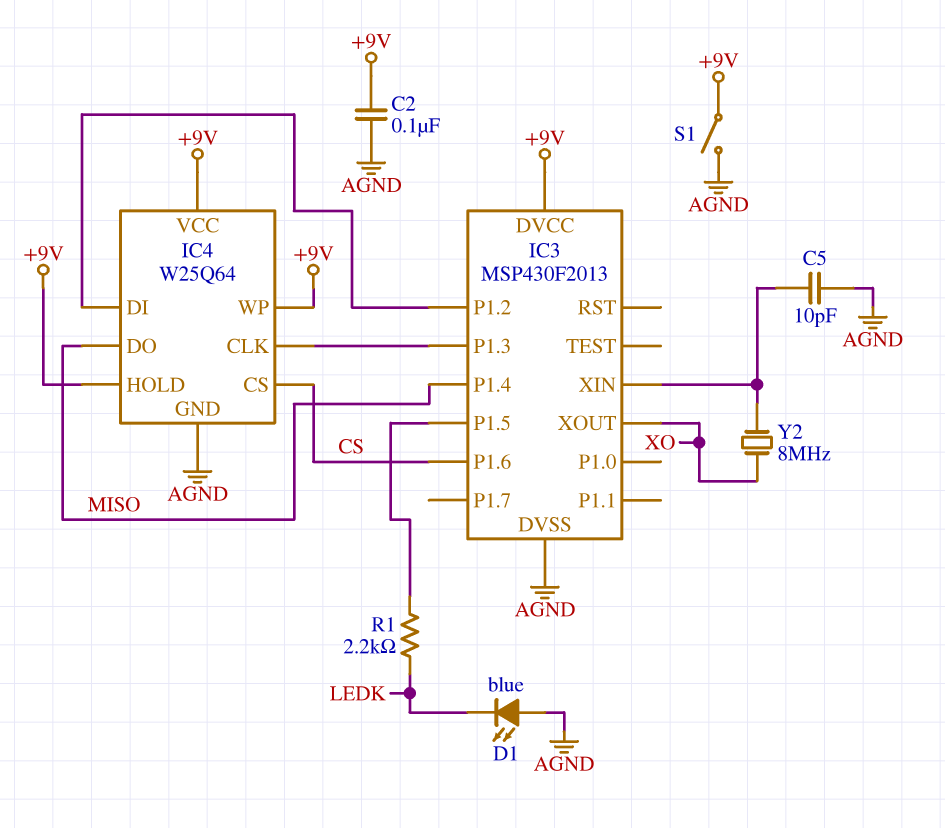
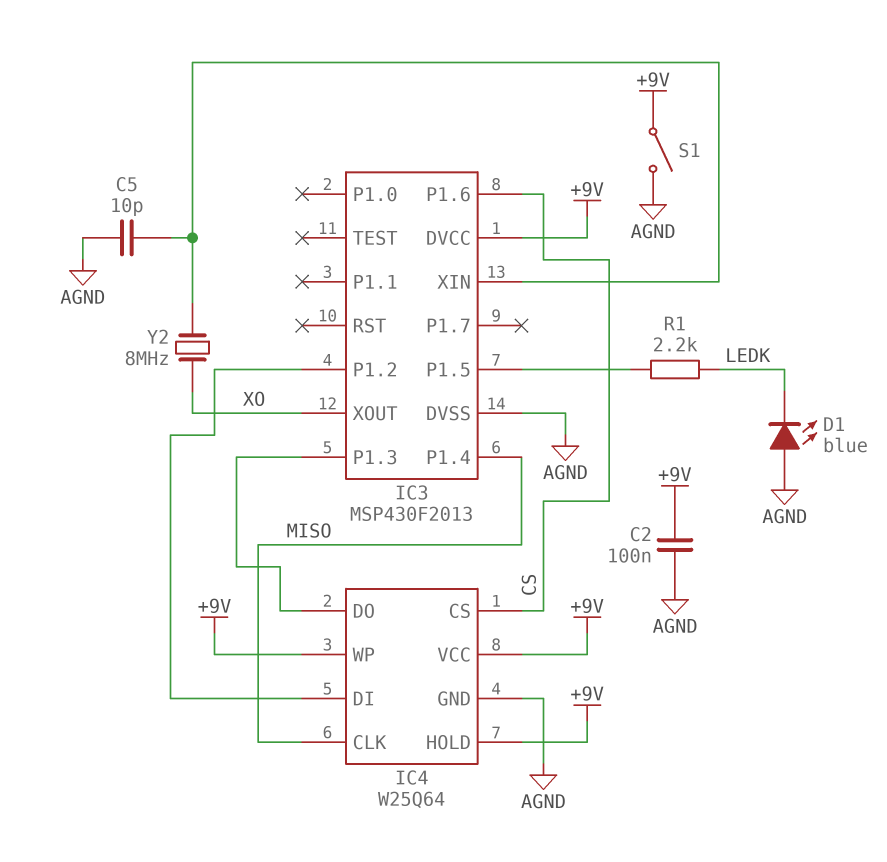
IC4 pin CLK: IC3/P1.3 -> MISO
IC4 pin DO: MISO -> IC3/P1.3

